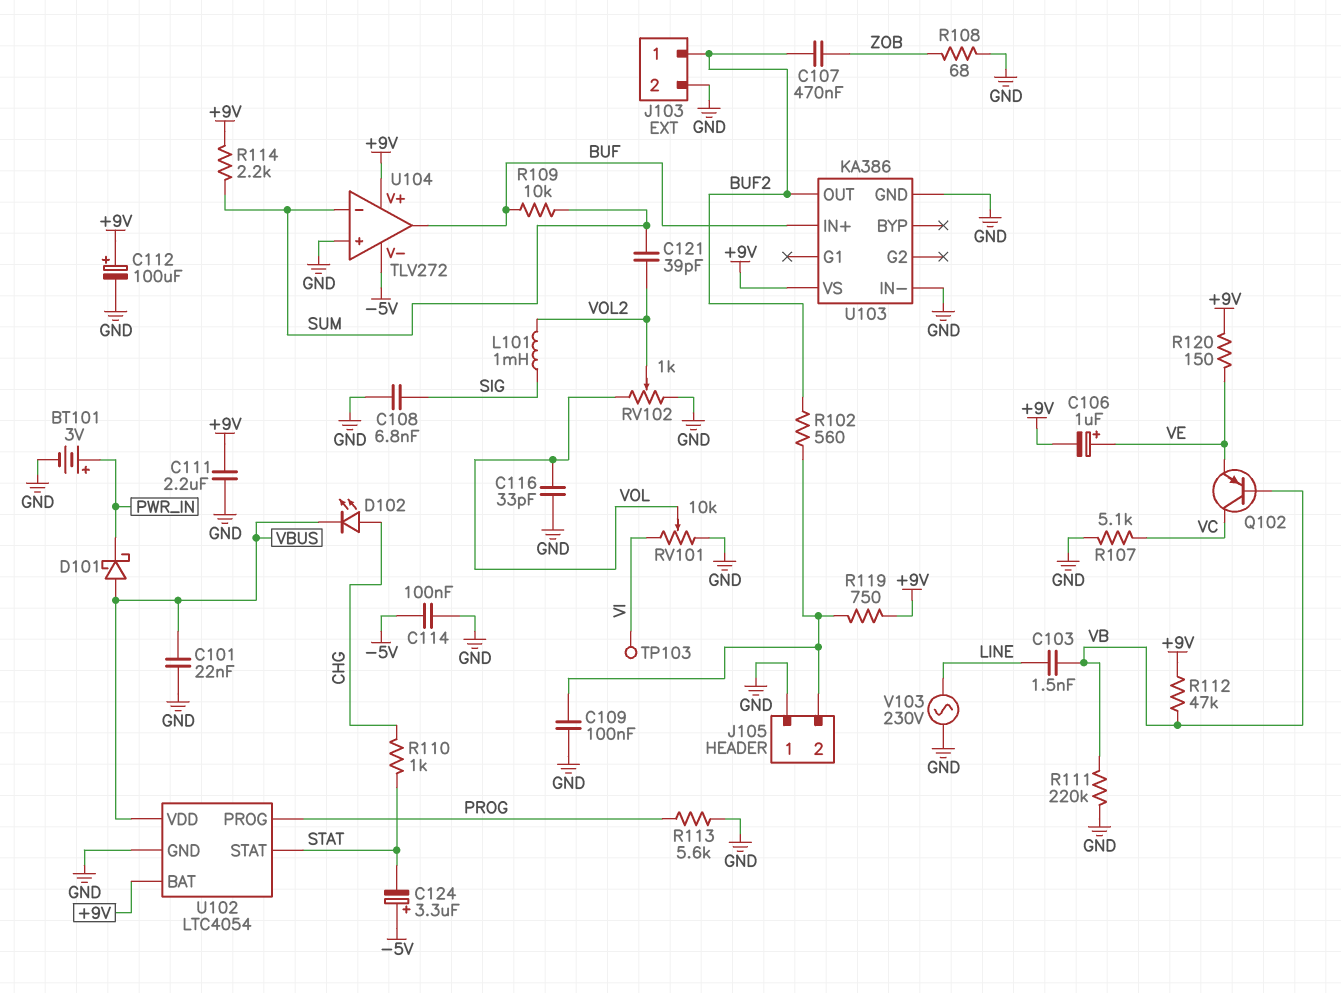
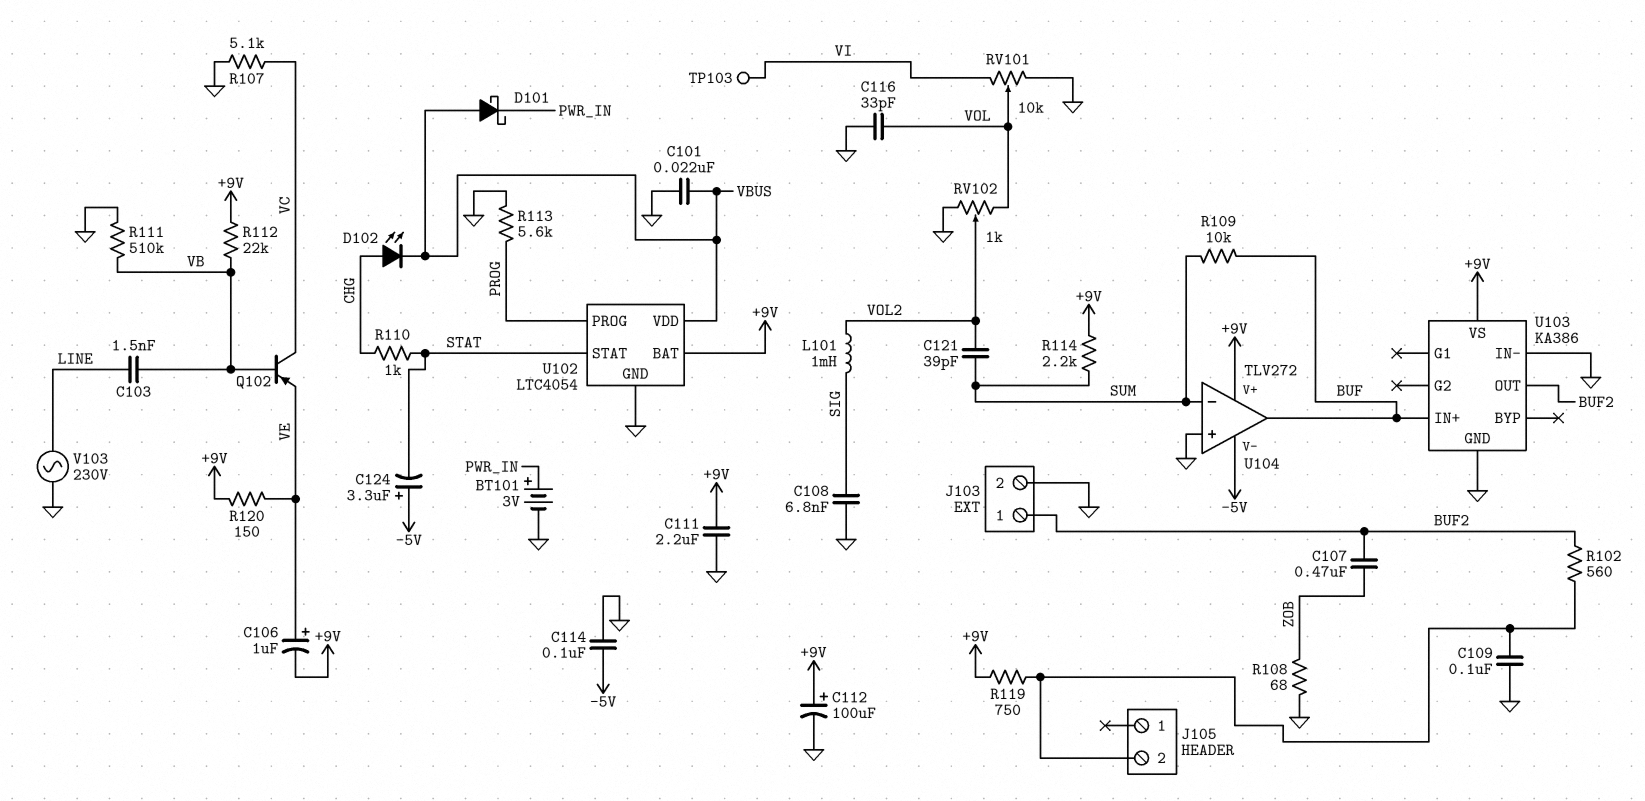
J105 pin 1: GND -> none
R111: 220k (GND, VB) -> 510k (GND, VB)
R112: 47k (+9V, VB) -> 22k (+9V, VB)

